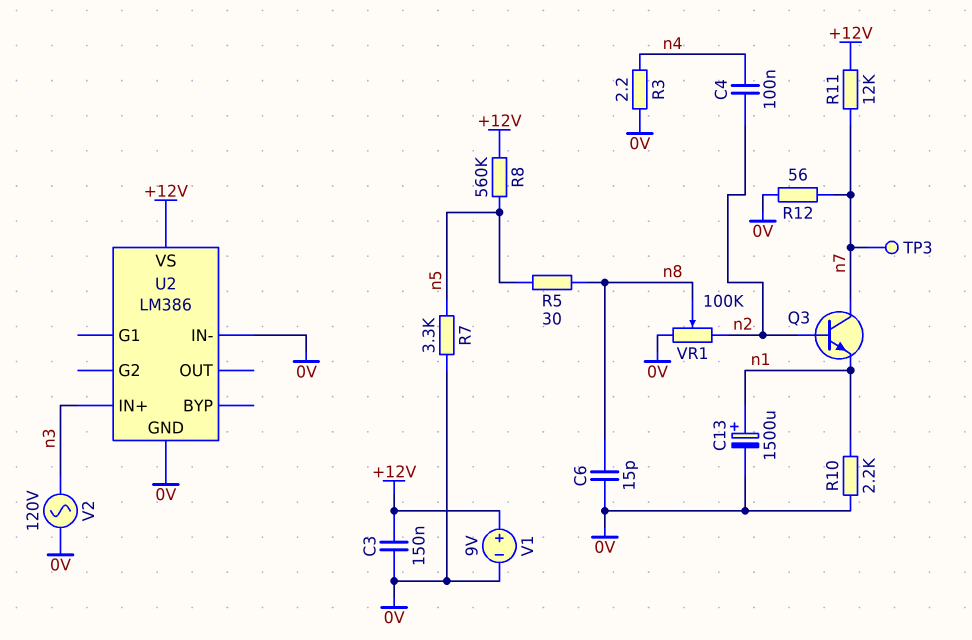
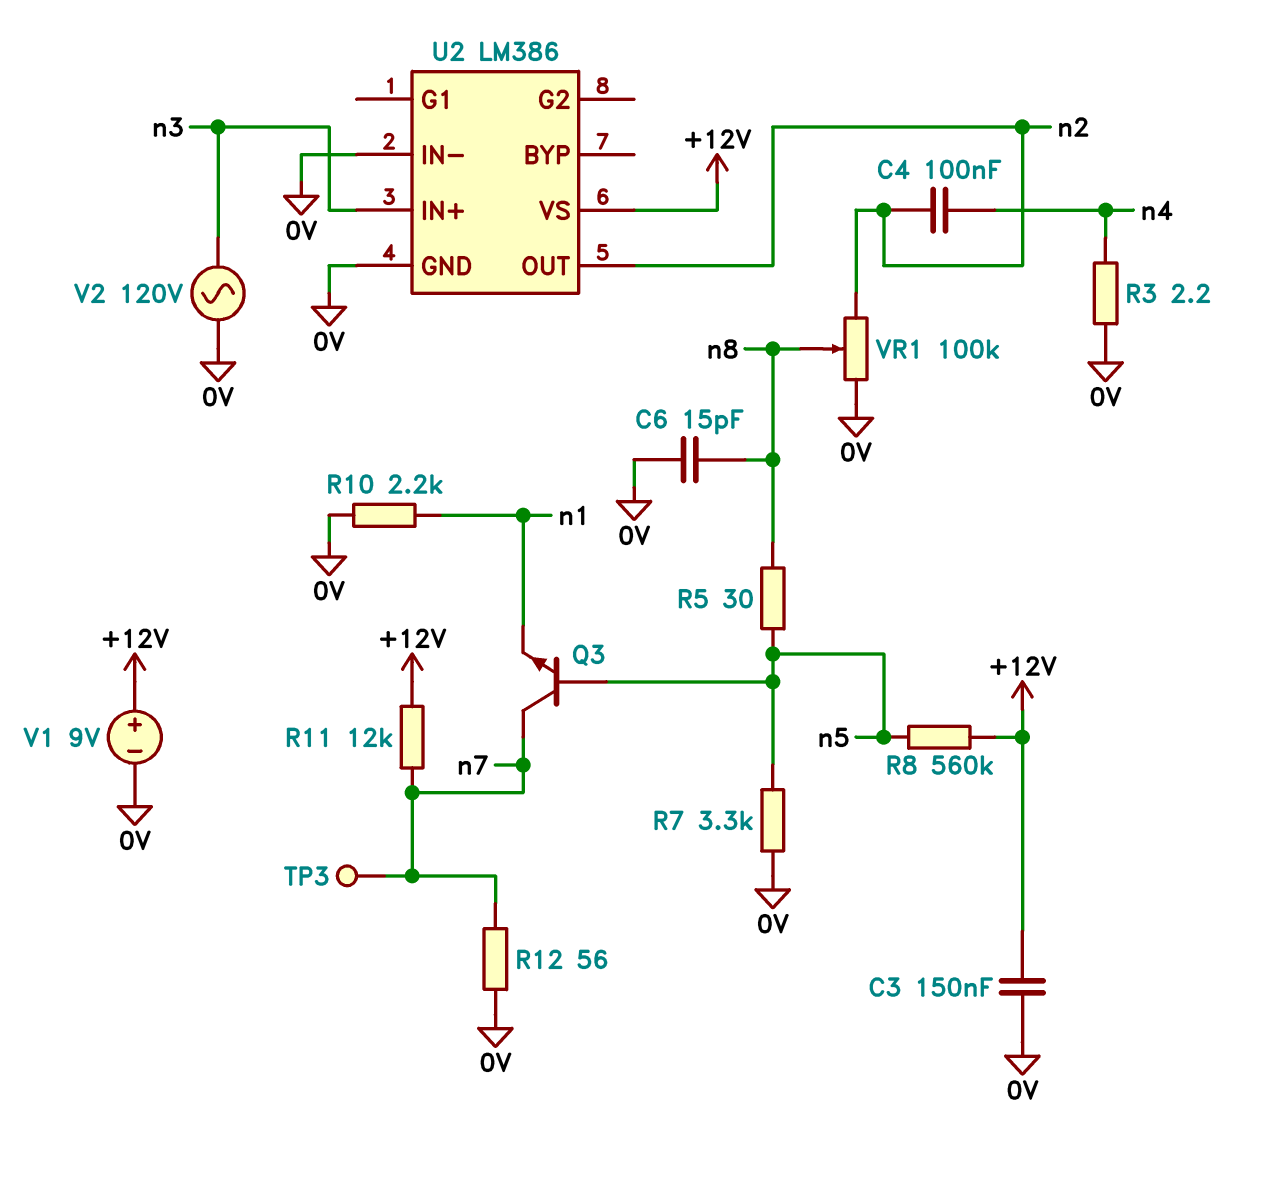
C13: 1500uF (plus n1, minus 0V) -> none
Q3: NPN (B n2, C n7, E n1) -> NPN (B n5, C n7, E n1)
U2 pin OUT: none -> n2

